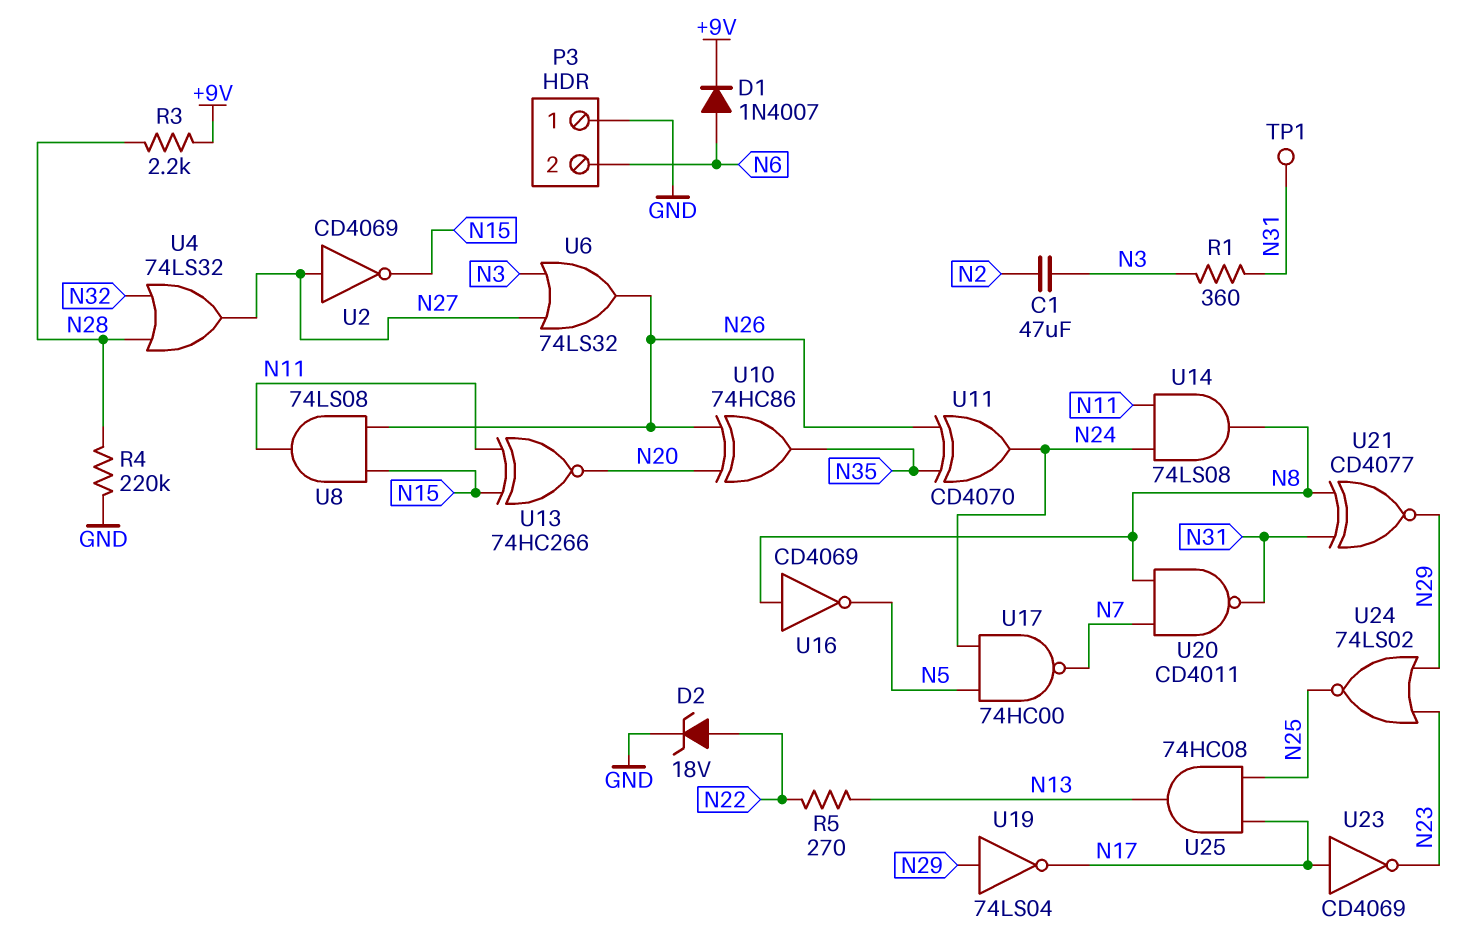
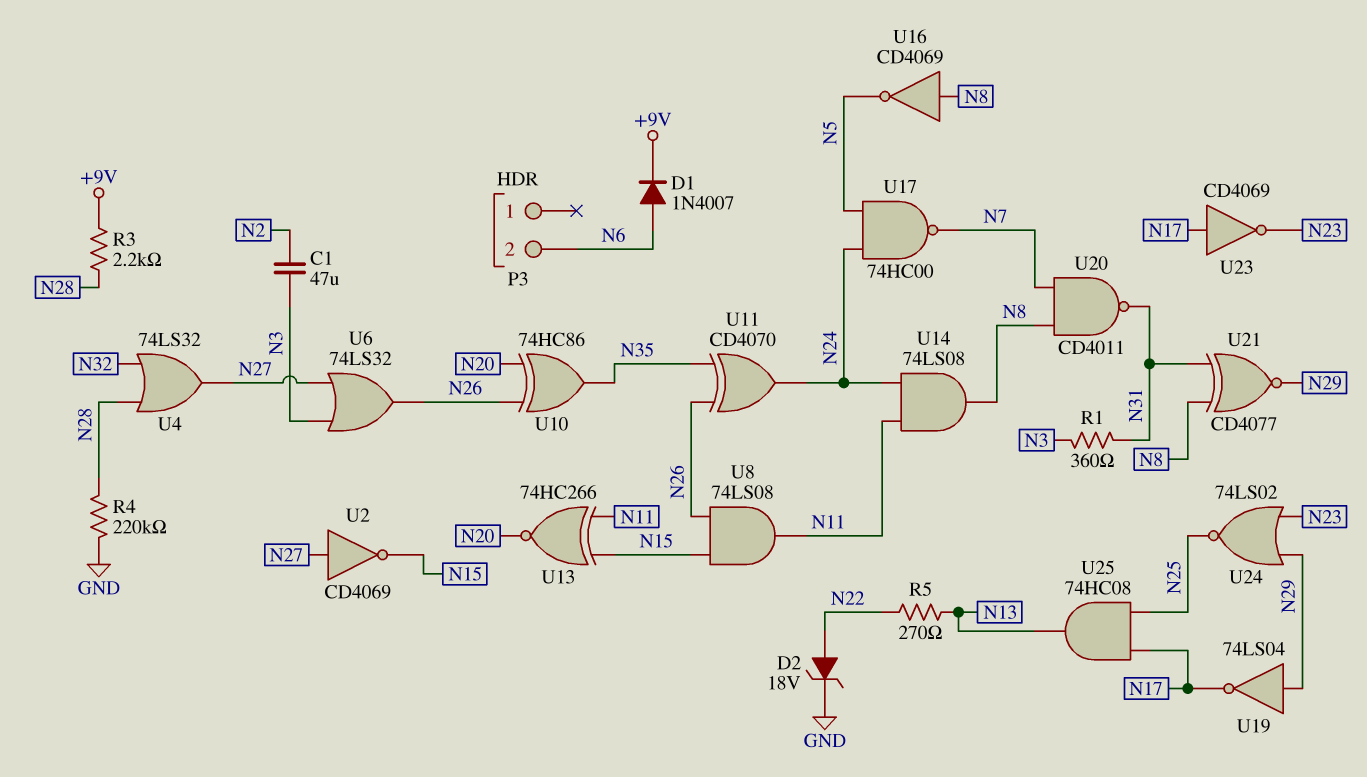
P3 pin 1: GND -> none
TP1: test point (N31) -> none

